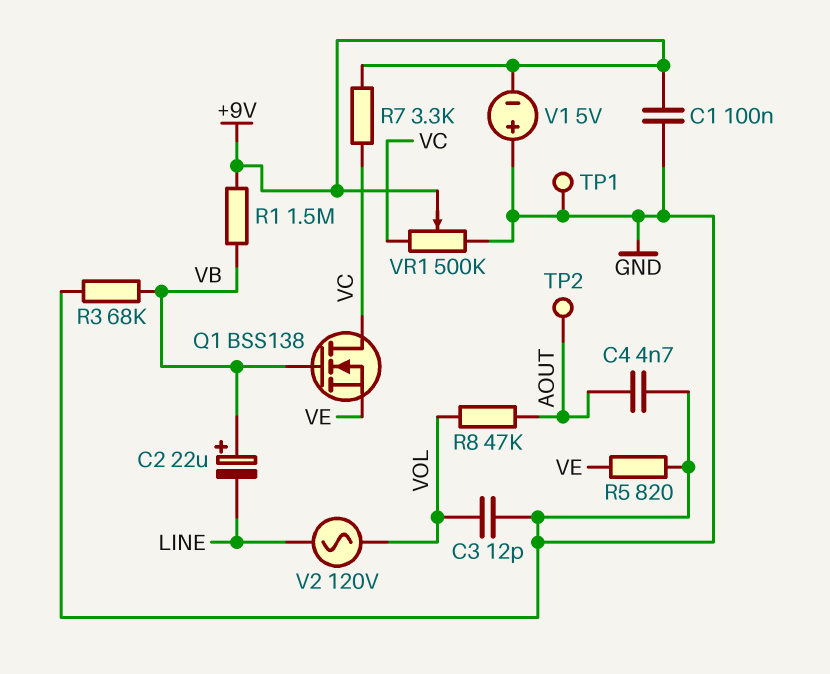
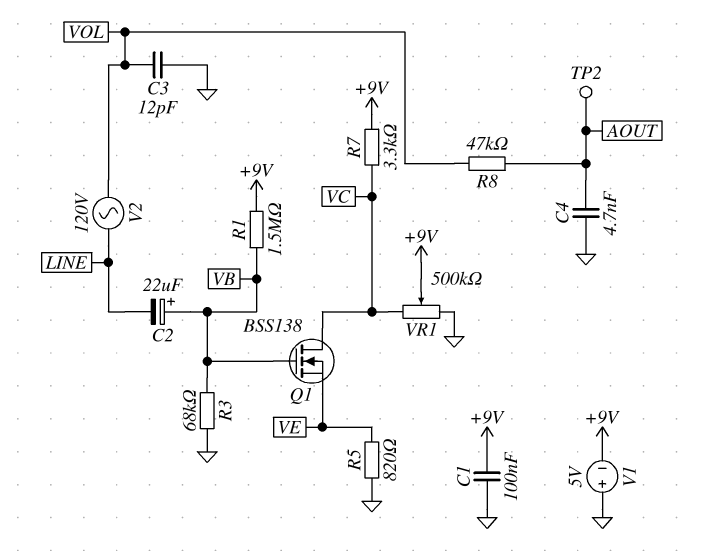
TP1: test point (GND) -> none

